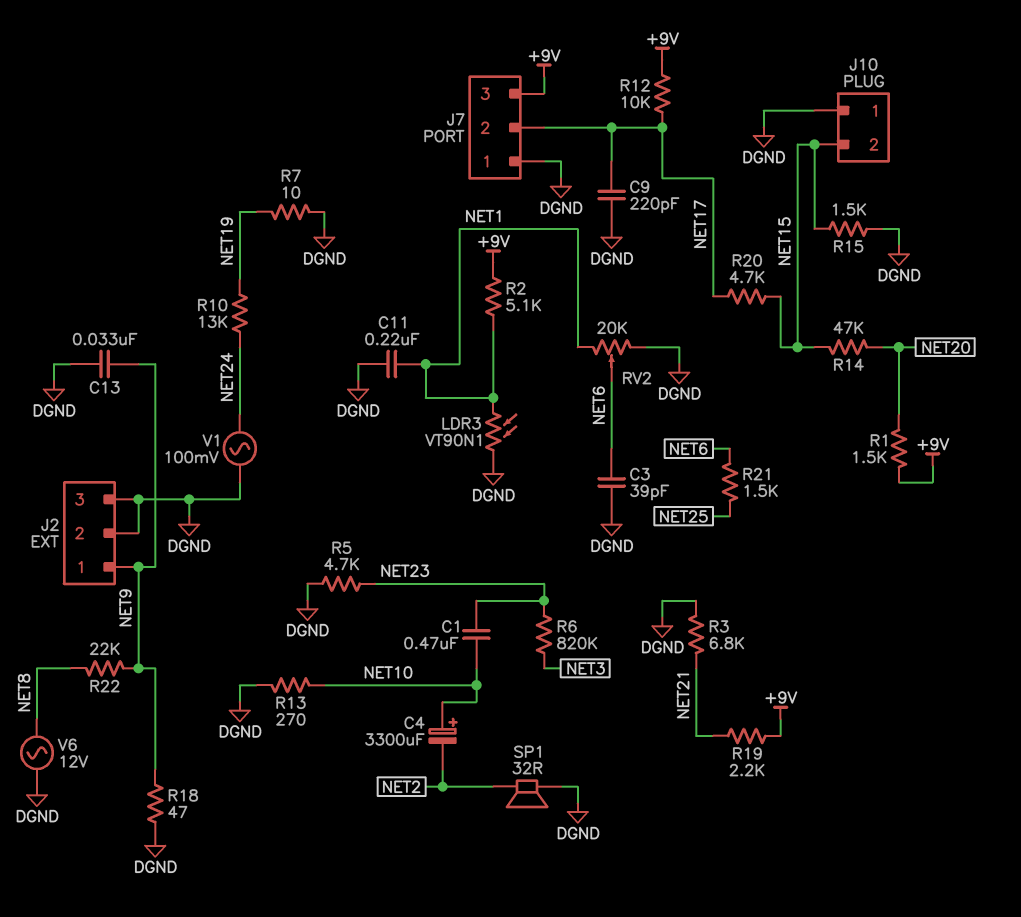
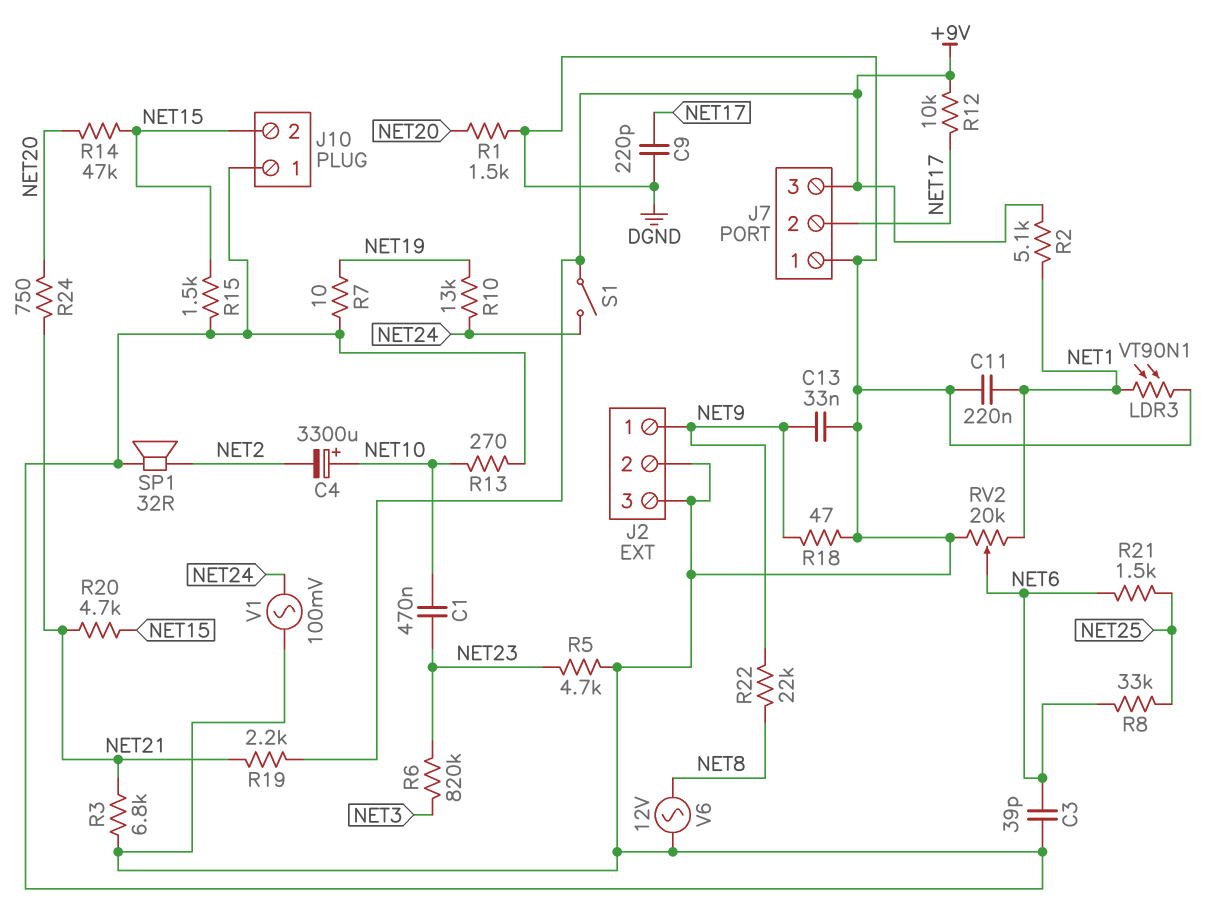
R1: 1.5k (+9V, NET20) -> 1.5k (DGND, NET20)
R8: none -> 33k (NET6, NET25)
R20: 4.7k (NET15, NET17) -> 4.7k (NET15, NET21)
R24: none -> 750 (NET20, NET21)
S1: none -> switch (+9V, NET24)

